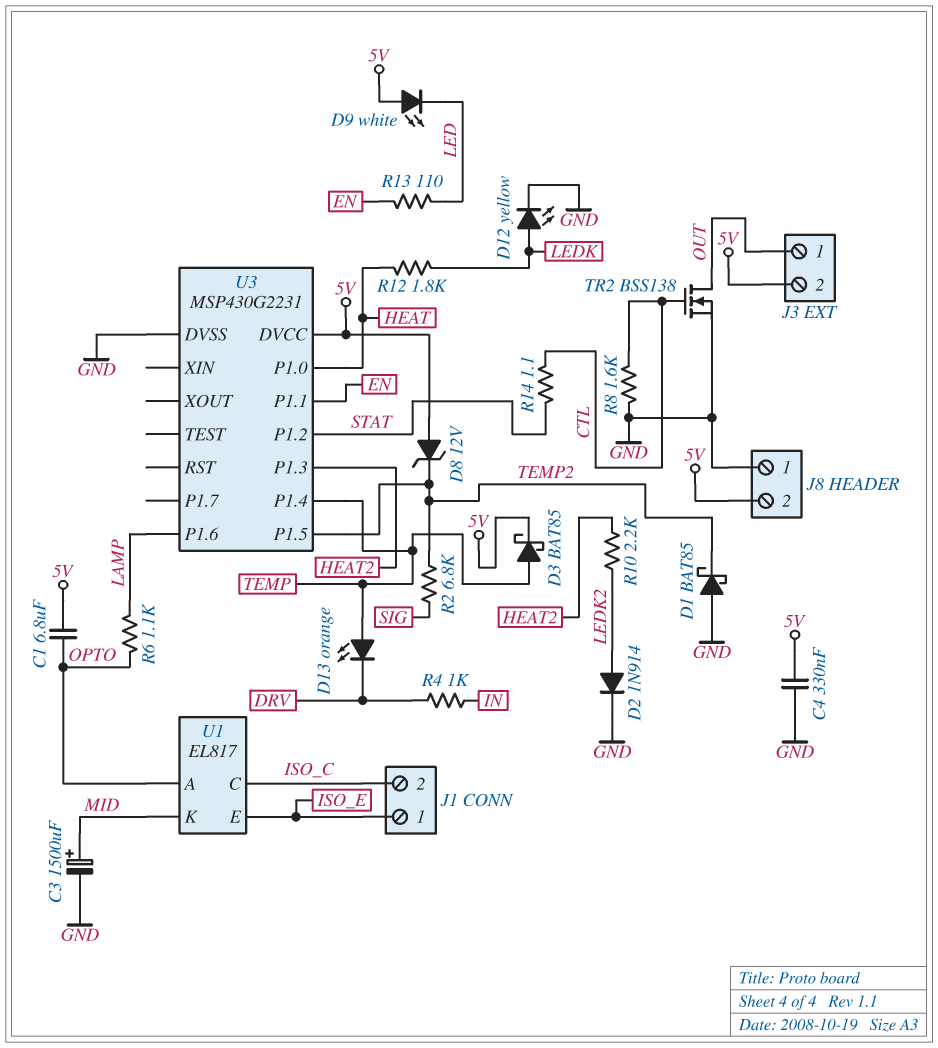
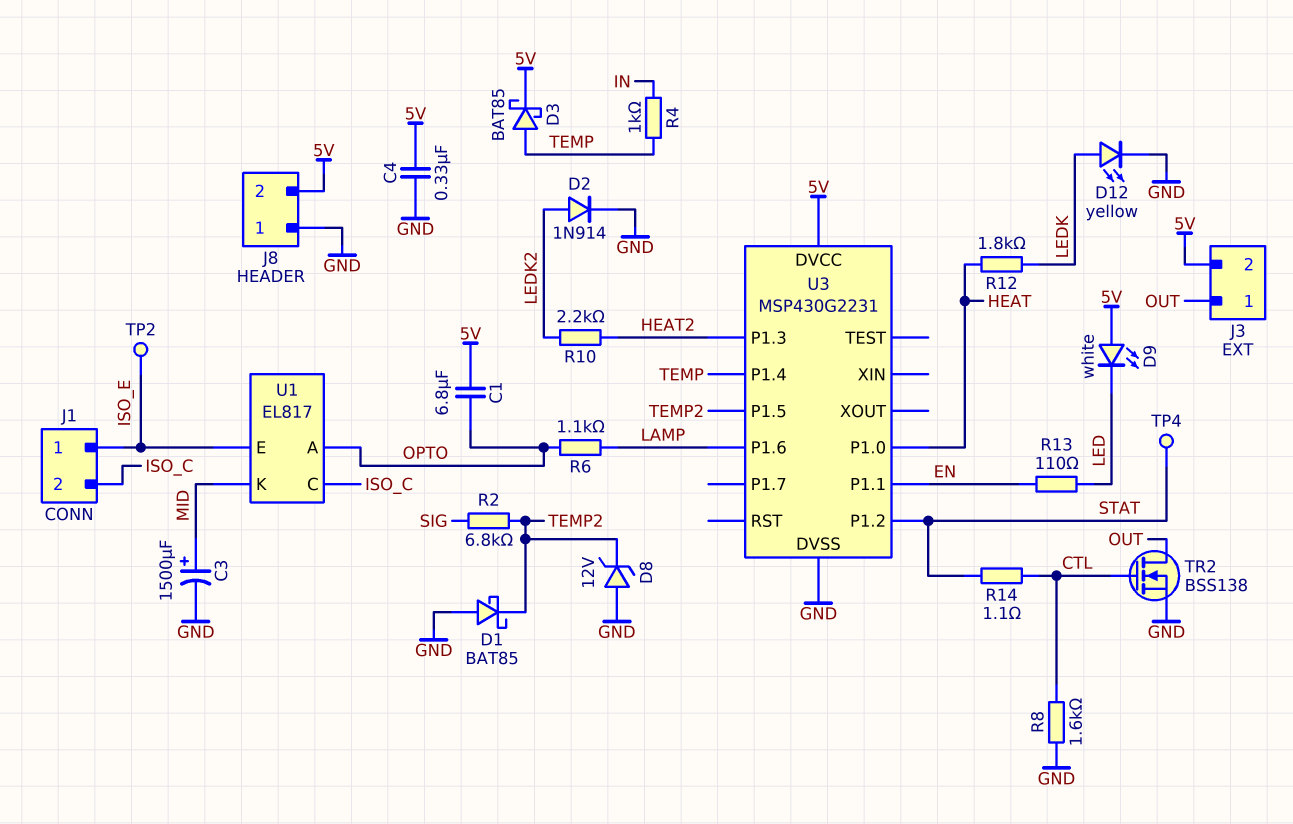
D8: zener 12V (A 5V, K TEMP2) -> zener 12V (A GND, K TEMP2)
D13: LED orange (A TEMP, K DRV) -> none
R4: 1k (DRV, IN) -> 1k (IN, TEMP)
TP2: none -> test point (ISO_E)
TP4: none -> test point (STAT)

